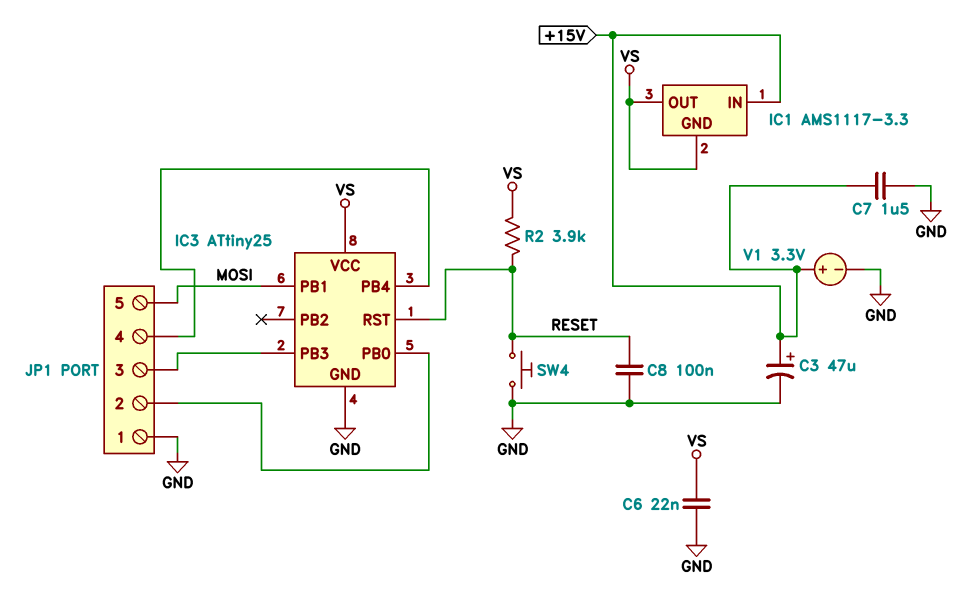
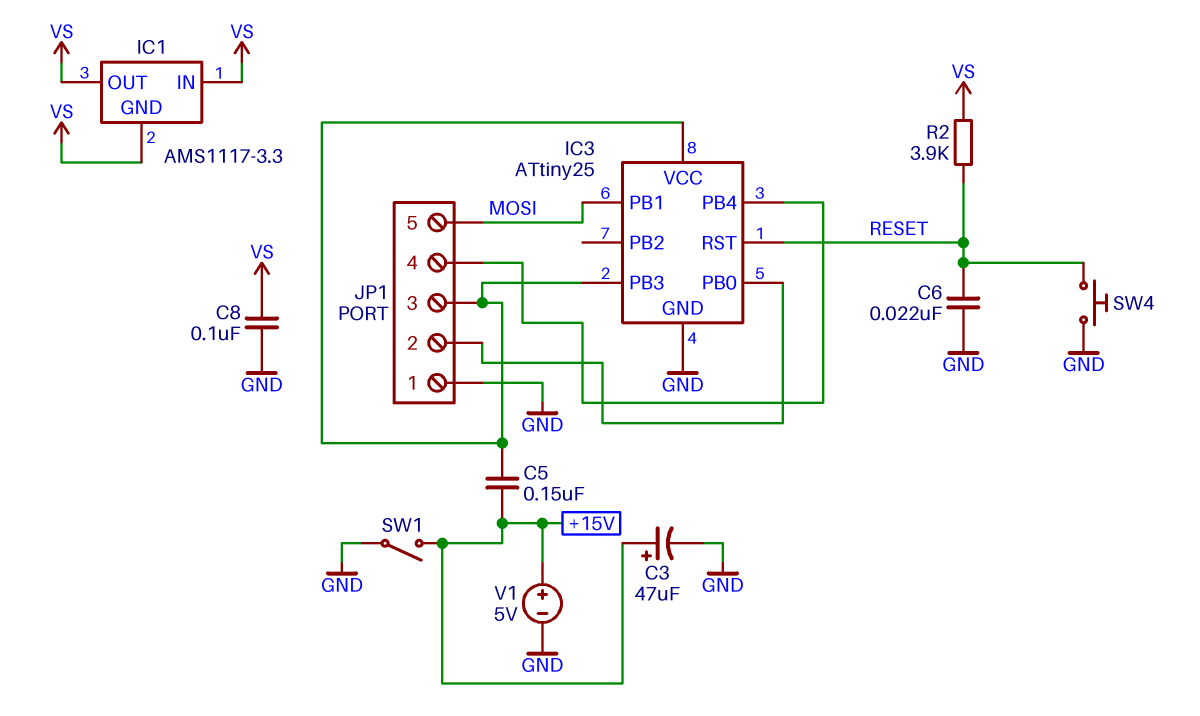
C5: none -> 150nF (+15V, IC3/PB3)
C6: 22nF (GND, VS) -> 22nF (GND, RESET)
C7: 1.5uF (+15V, GND) -> none
C8: 100nF (GND, RESET) -> 100nF (GND, VS)
IC1 pin IN: +15V -> VS
IC3 pin VCC: VS -> IC3/PB3
SW1: none -> switch (+15V, GND)
V1: 3.3V (plus +15V, minus GND) -> 5V (plus +15V, minus GND)

